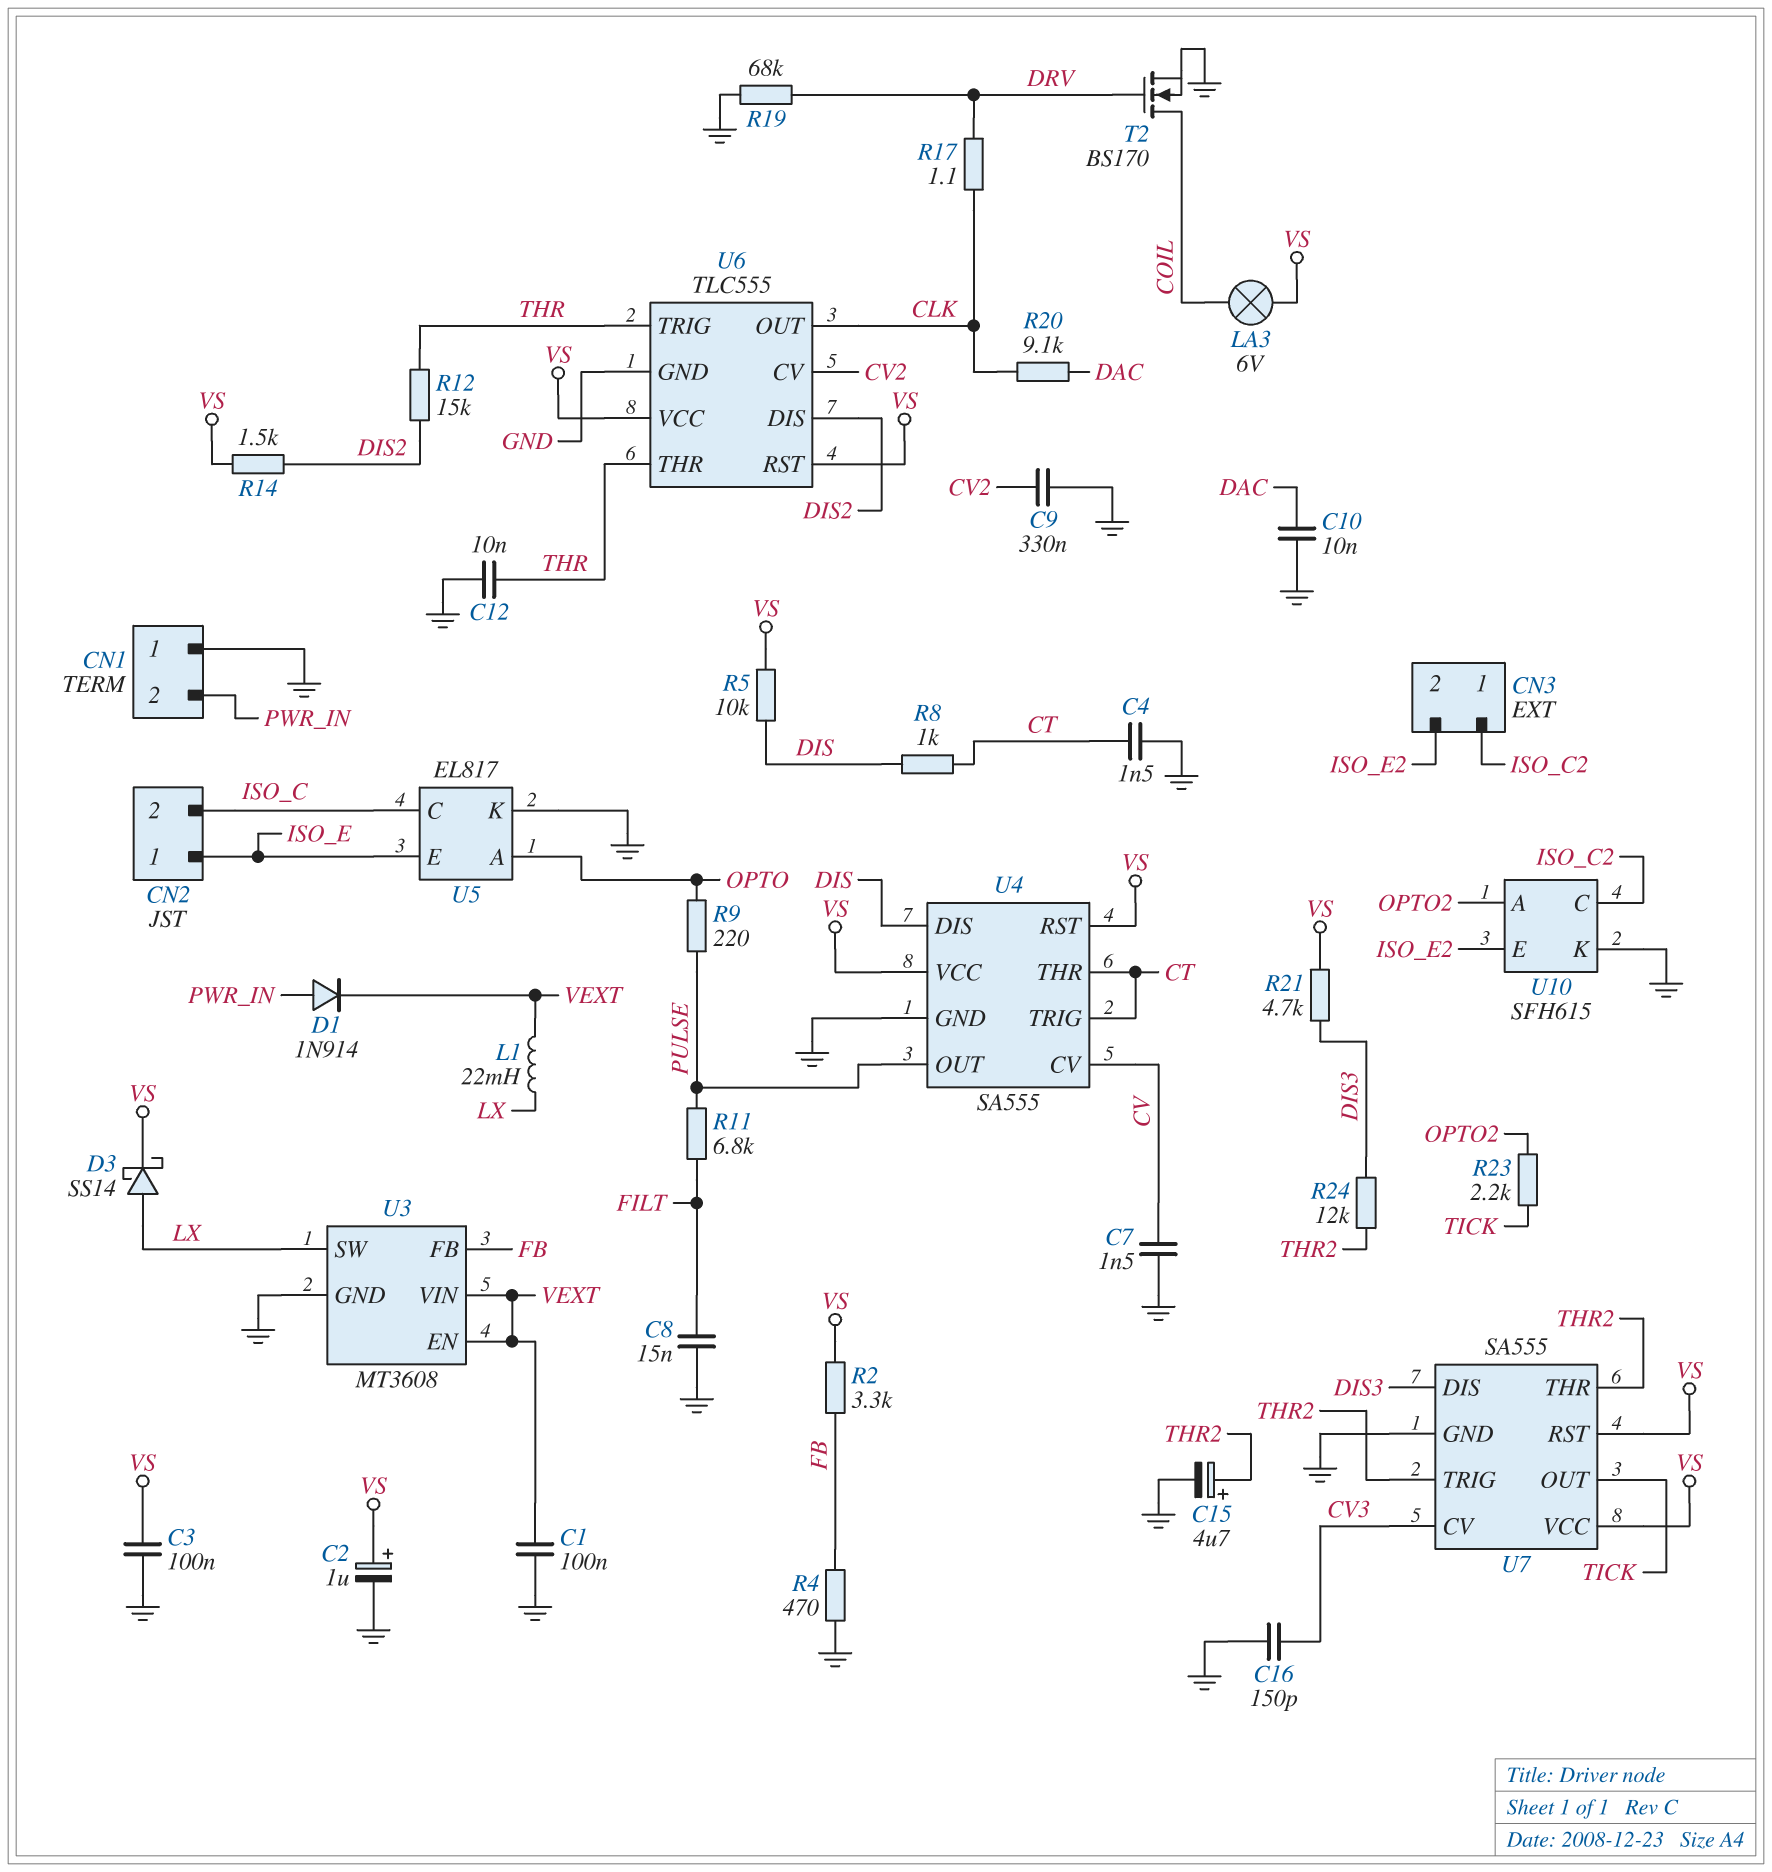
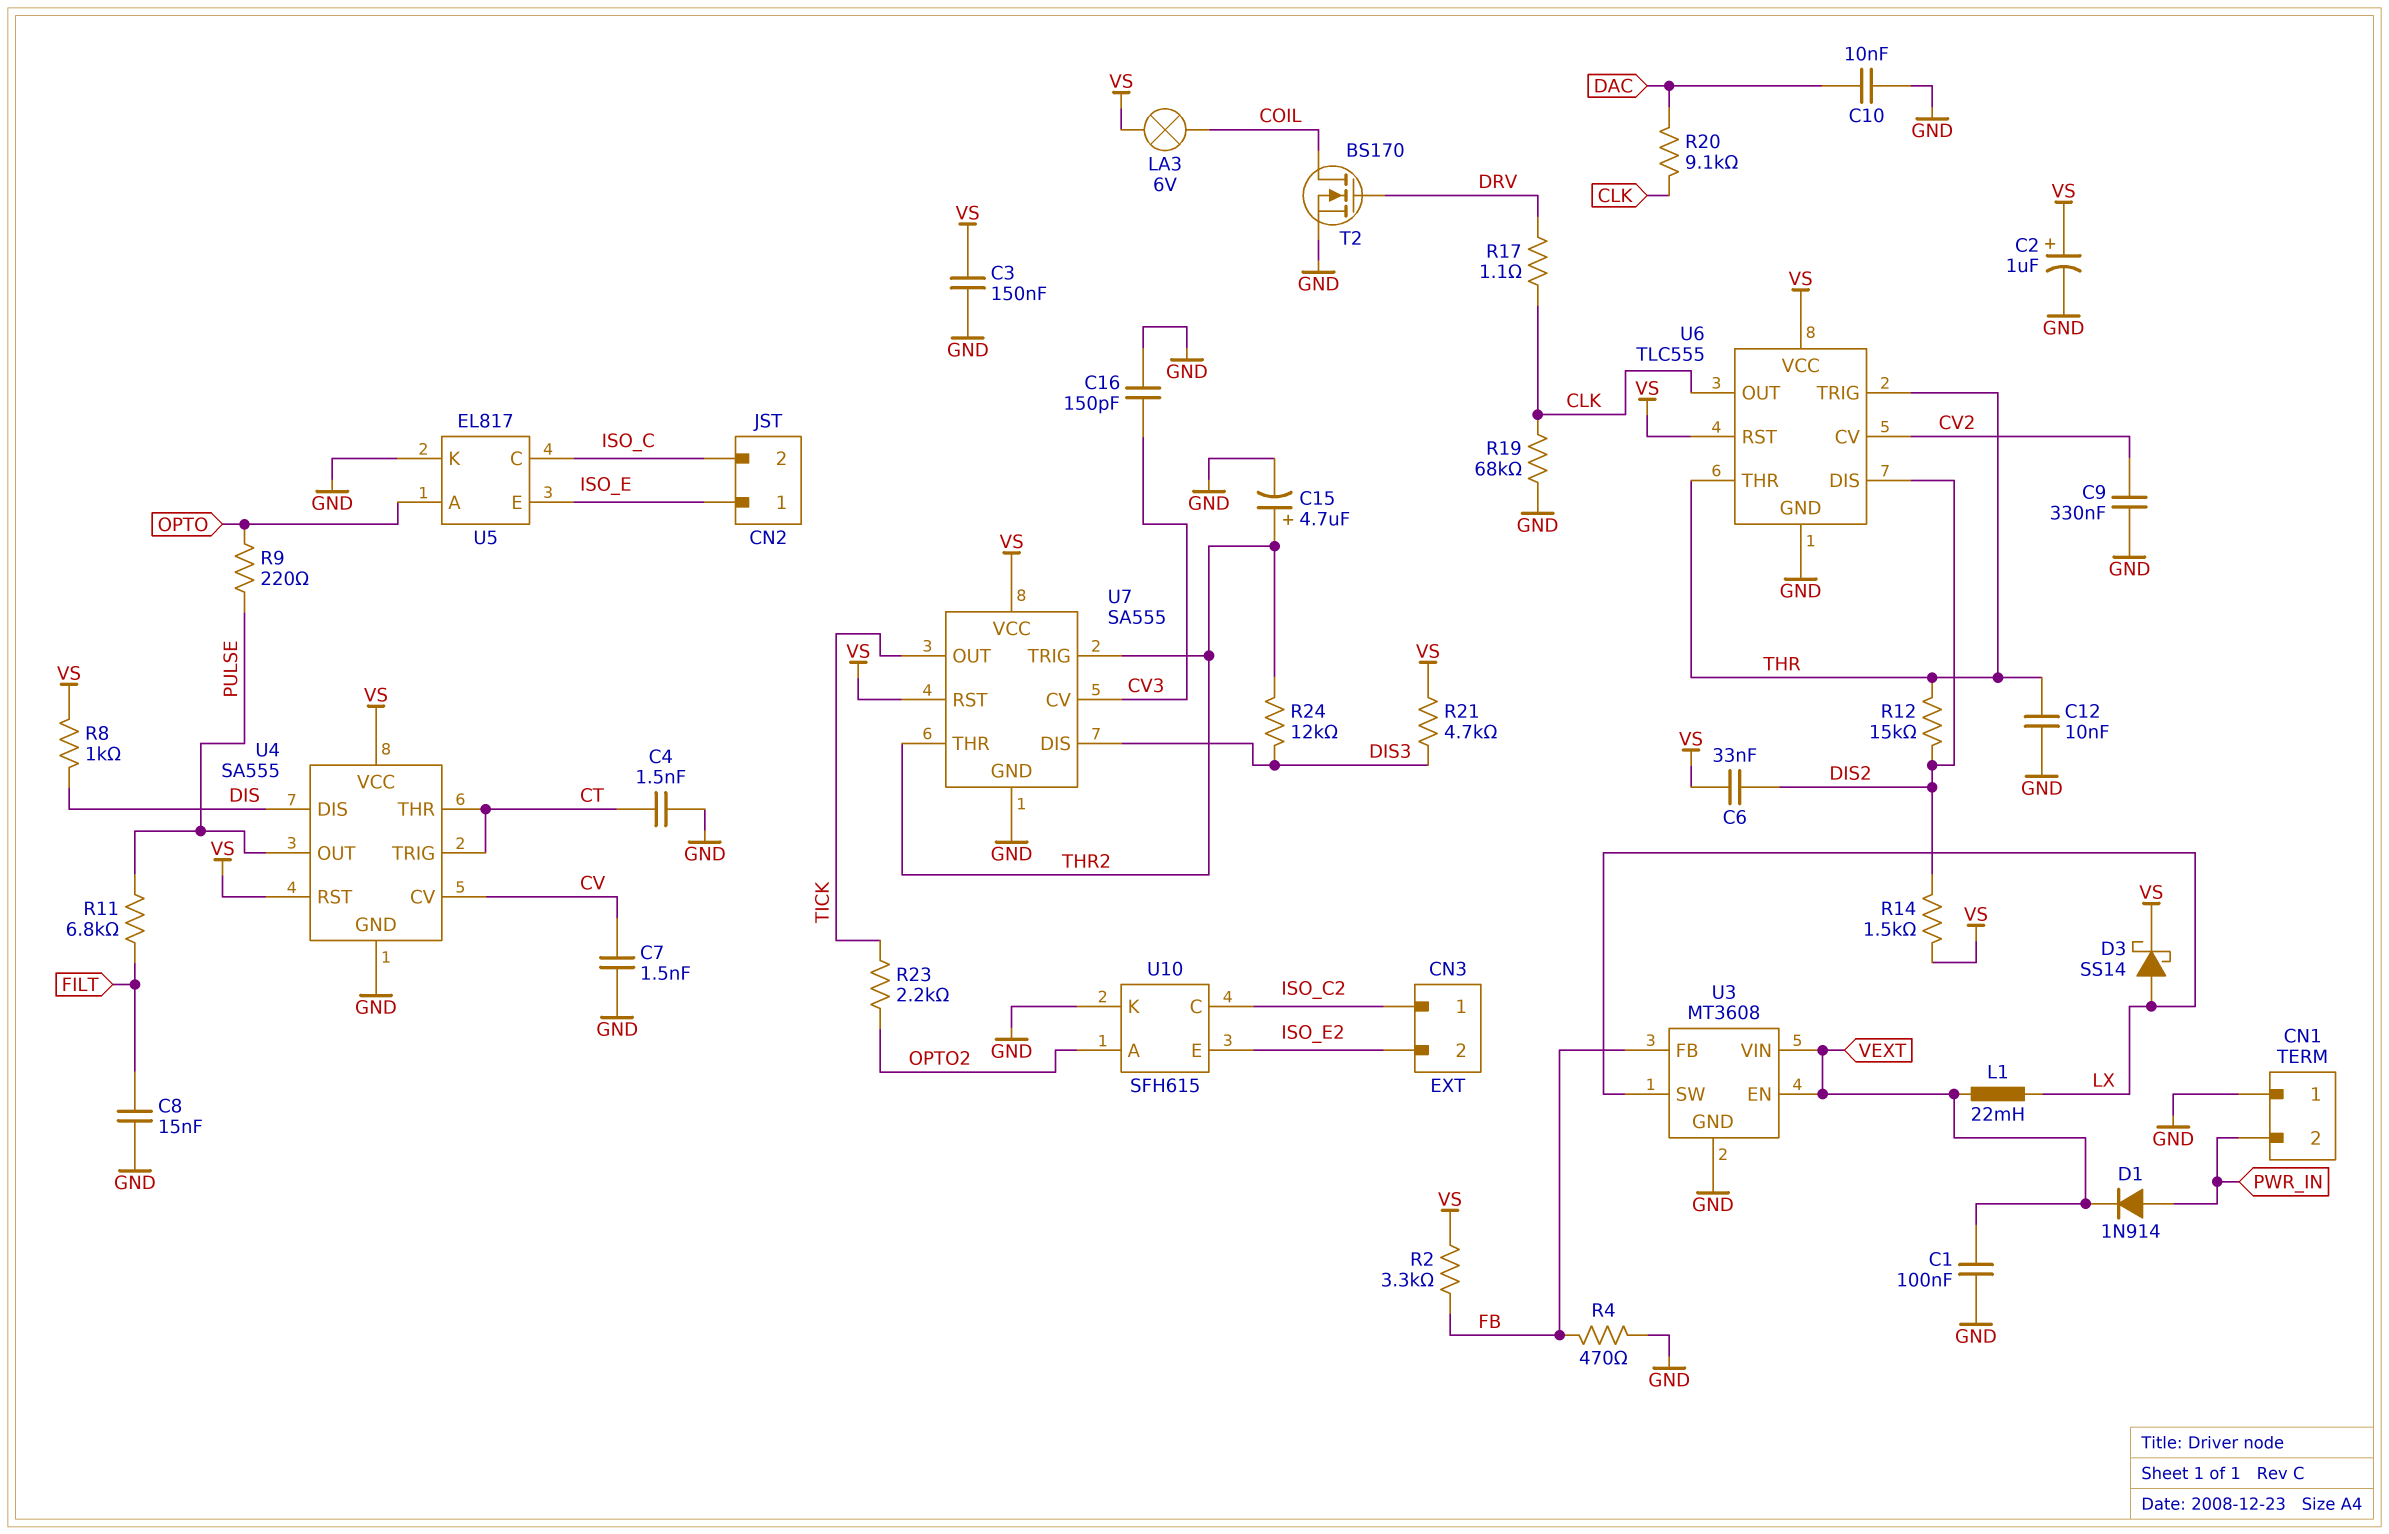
C3: 100nF (GND, VS) -> 150nF (GND, VS)
C6: none -> 33nF (DIS2, VS)
R5: 10k (DIS, VS) -> none
R8: 1k (CT, DIS) -> 1k (DIS, VS)
R19: 68k (DRV, GND) -> 68k (CLK, GND)

